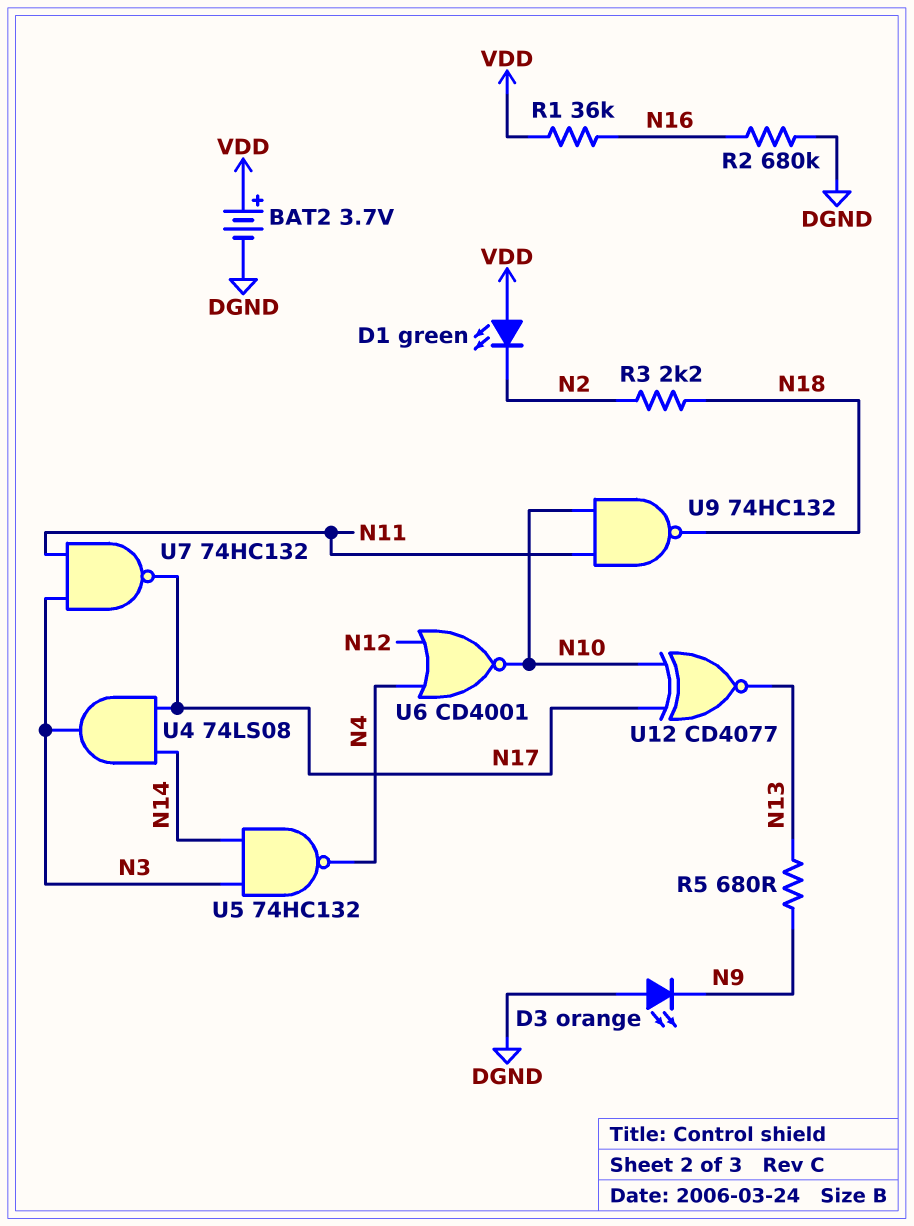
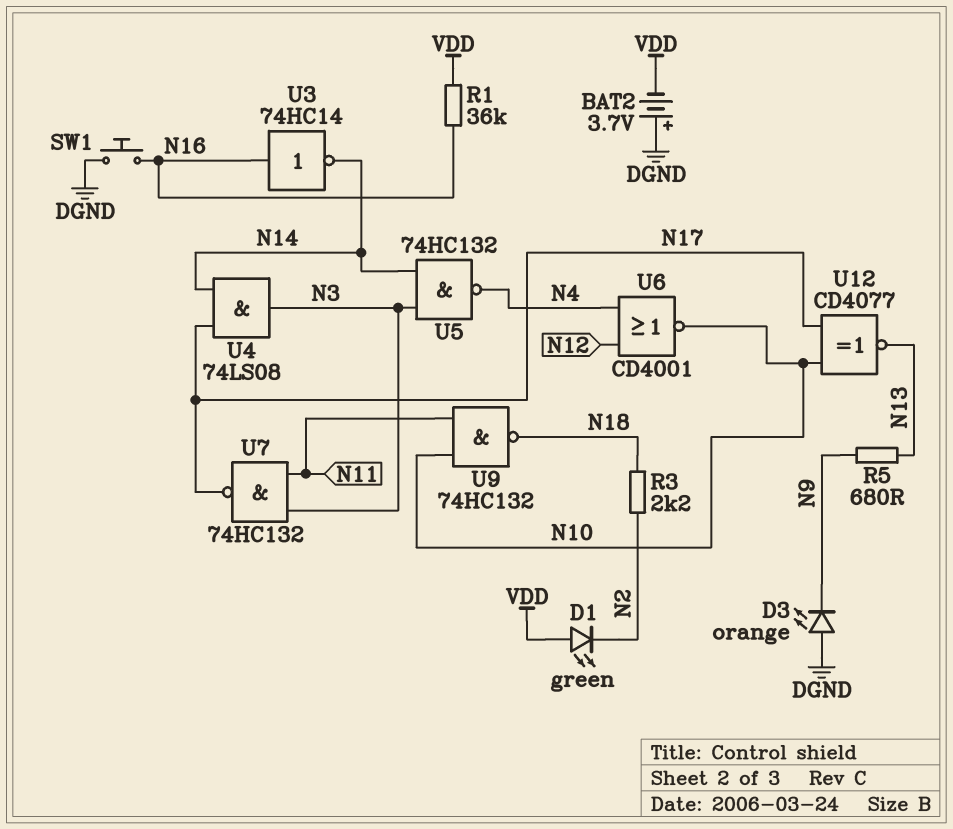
BAT2: 3.7V (plus VDD, minus DGND) -> 3.7V (plus DGND, minus VDD)
R2: 680k (DGND, N16) -> none
SW1: none -> button (DGND, N16)
U3: none -> NOT 74HC14 (in N16, out N14)

